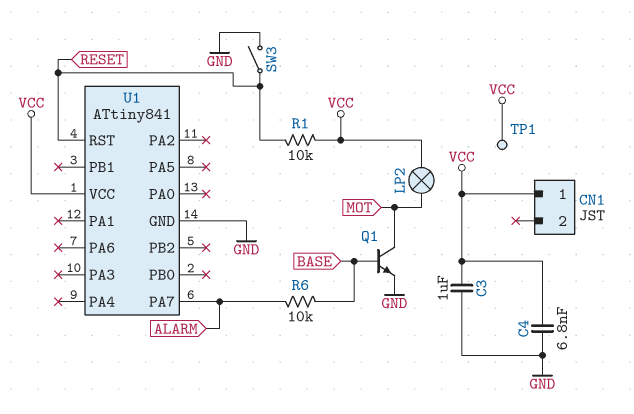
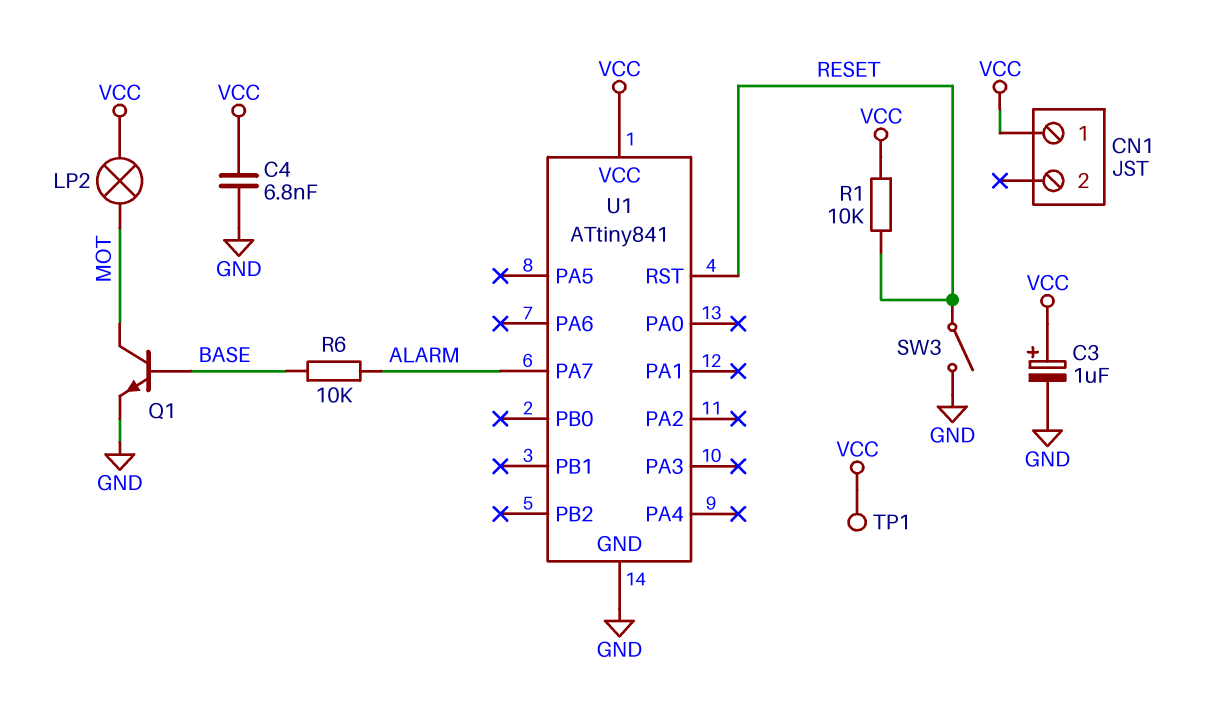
C3: 1uF (GND, VCC) -> 1uF (plus VCC, minus GND)

